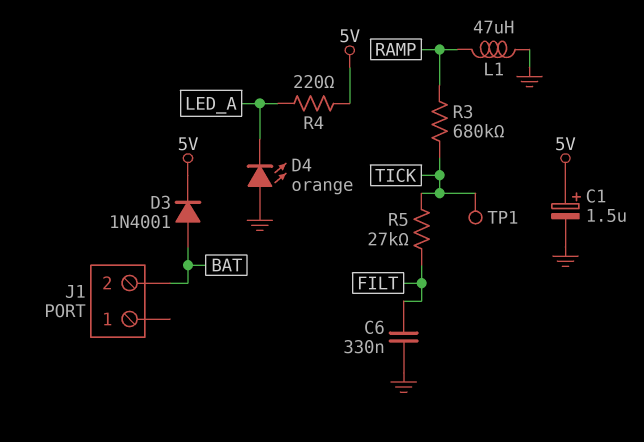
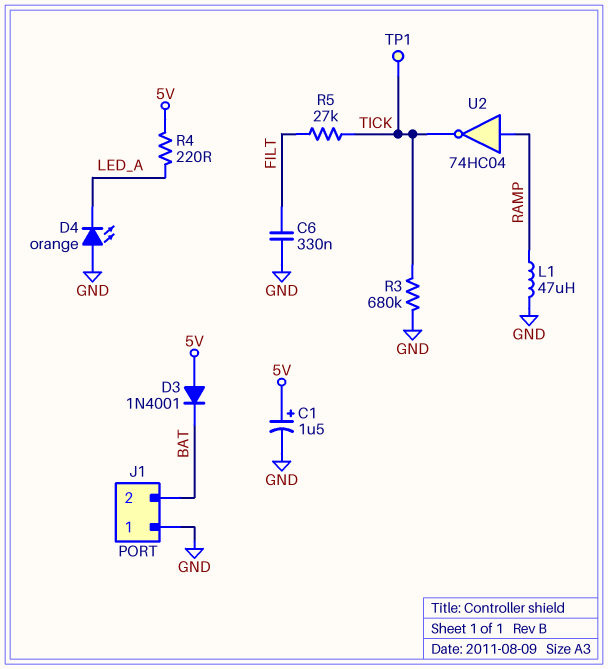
D3: diode 1N4001 (A BAT, K 5V) -> diode 1N4001 (A 5V, K BAT)
J1 pin 1: none -> GND
R3: 680k (RAMP, TICK) -> 680k (GND, TICK)
U2: none -> NOT 74HC04 (in RAMP, out TICK)

